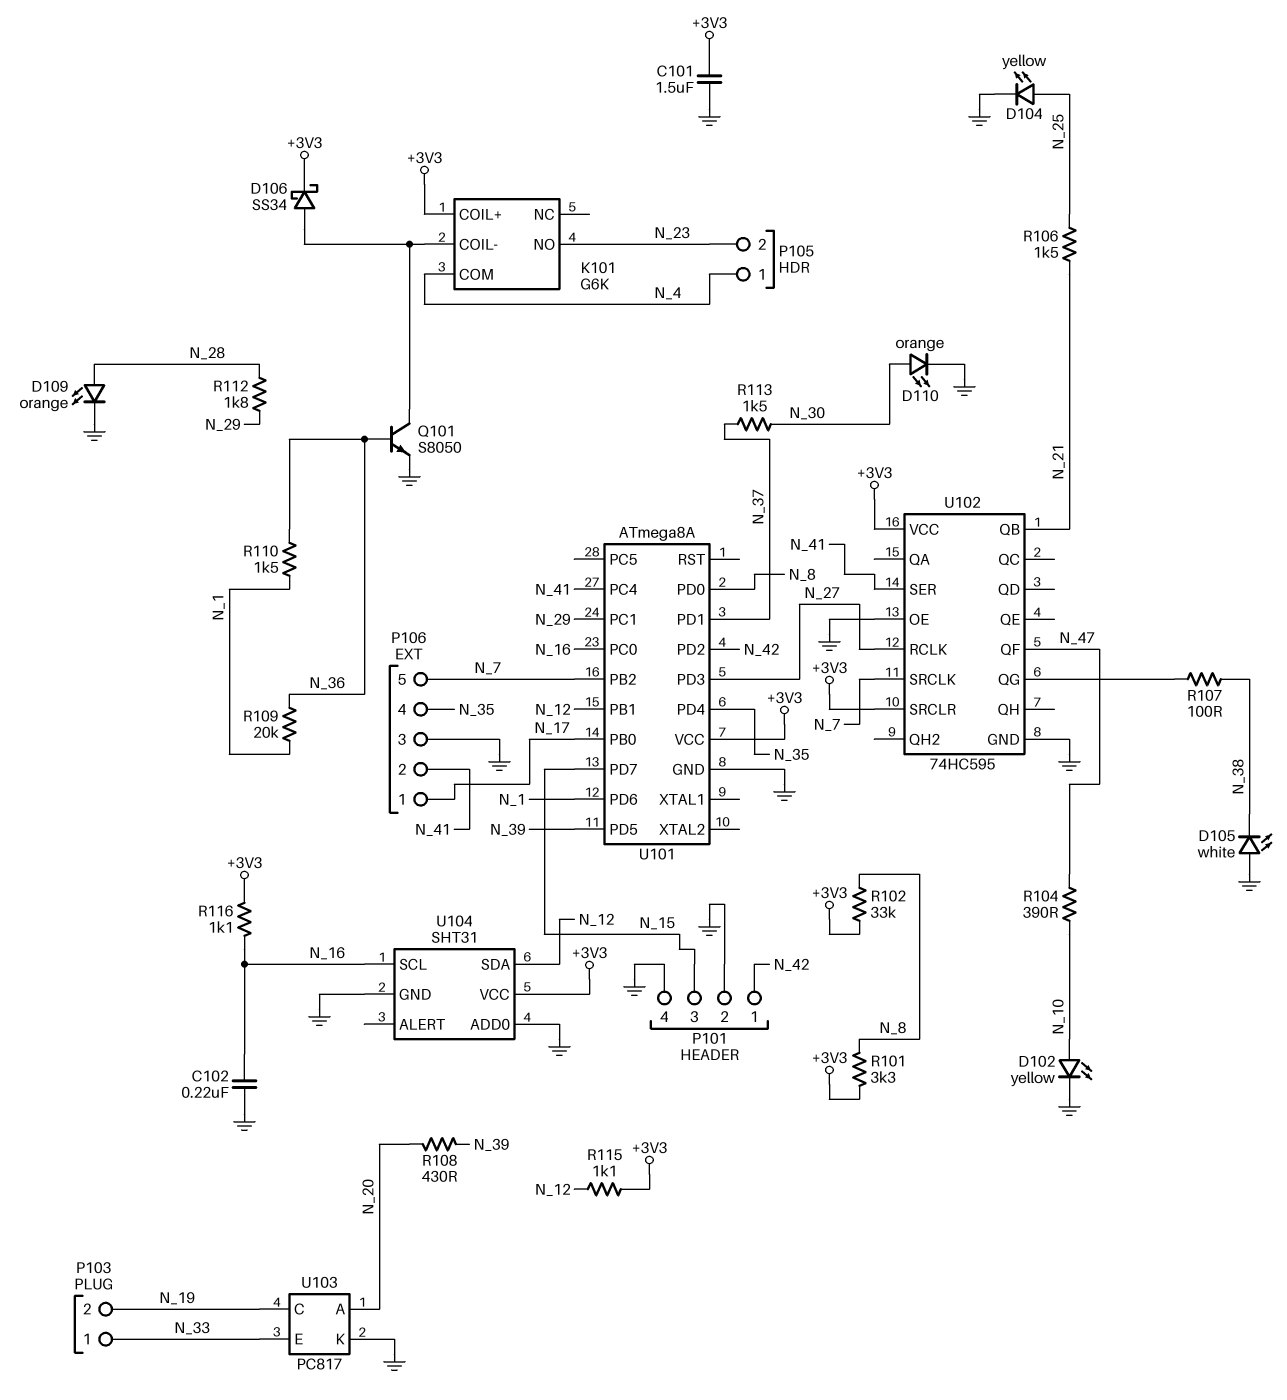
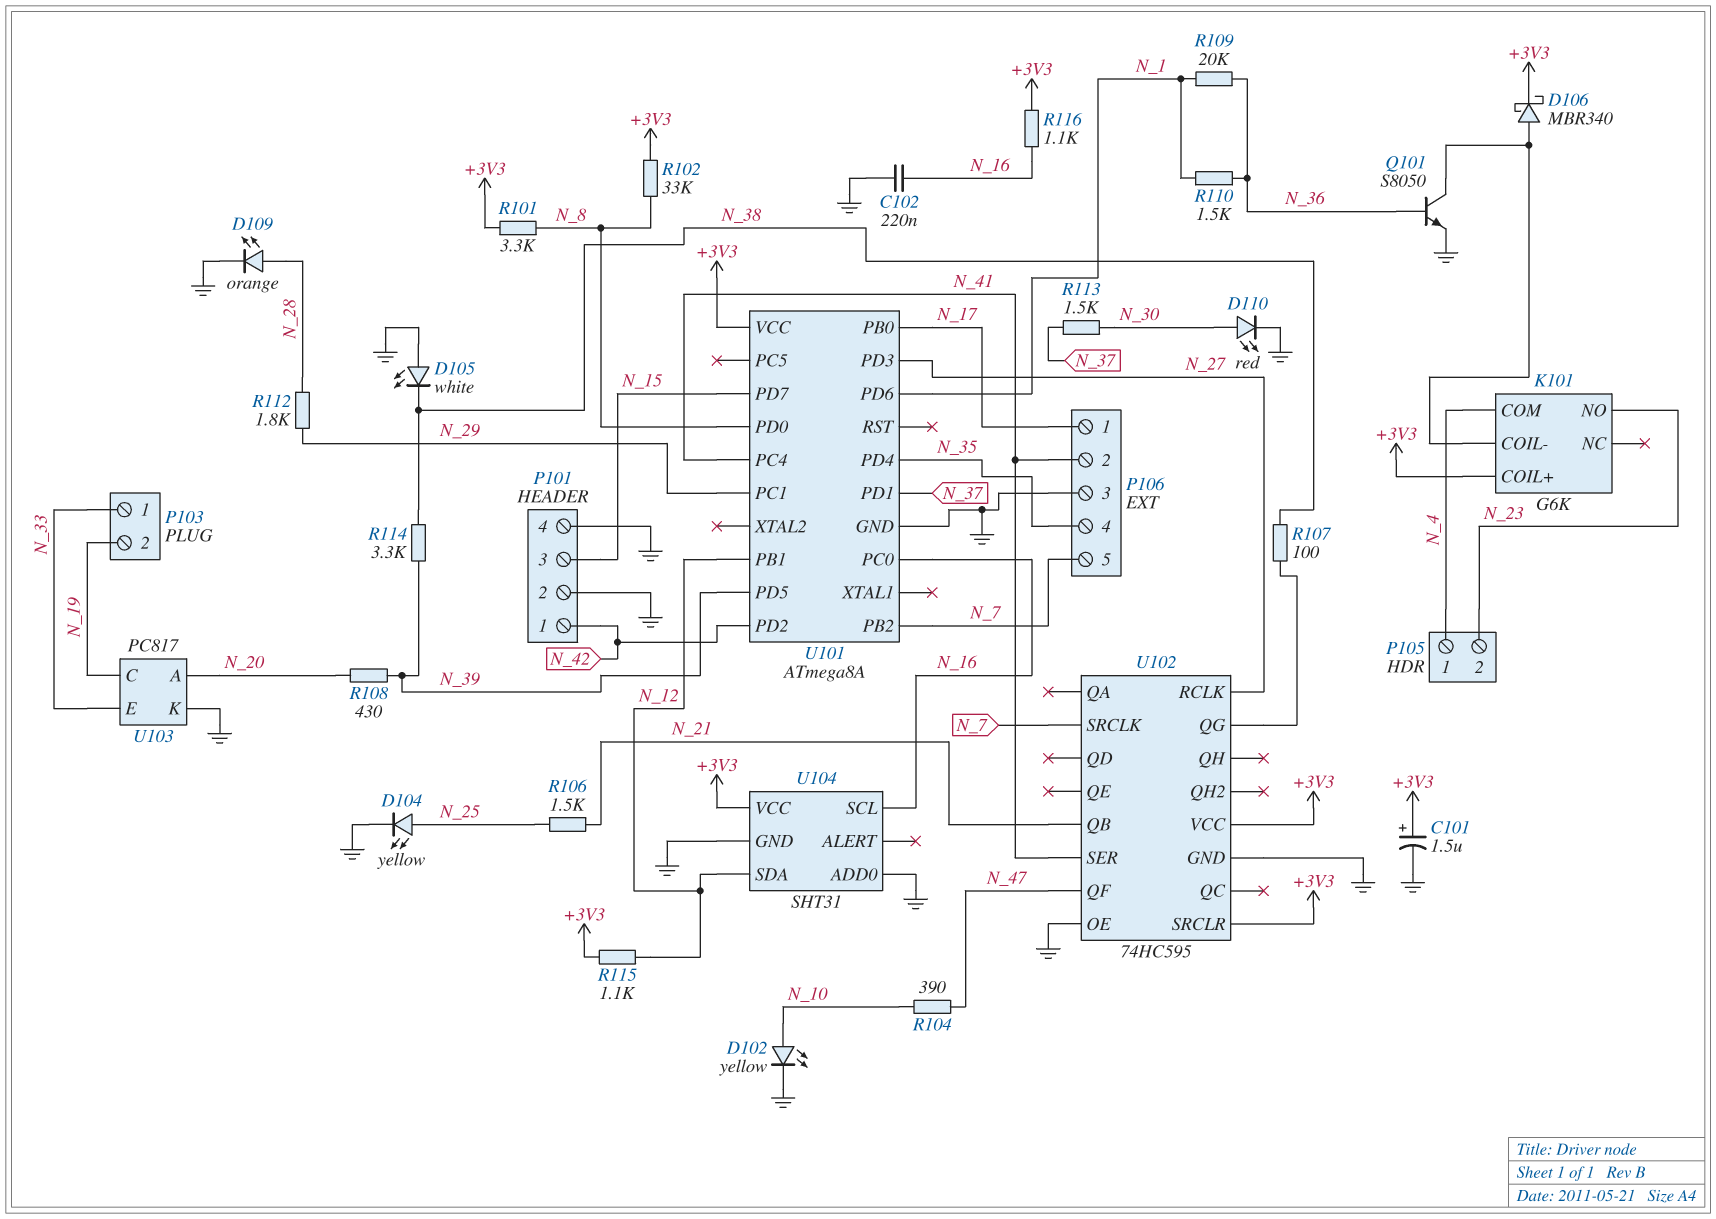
C101: 1.5uF (+3V3, GND) -> 1.5uF (plus +3V3, minus GND)
D106: schottky SS34 (A K101/COIL-, K +3V3) -> schottky MBR340 (A K101/COIL-, K +3V3)
D110: LED orange (A N_30, K GND) -> LED red (A N_30, K GND)
R114: none -> 3.3k (N_38, N_39)

